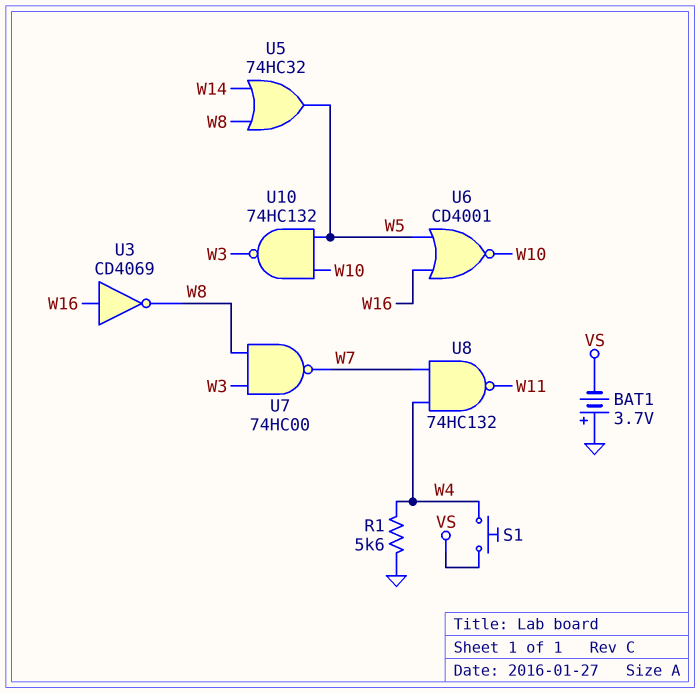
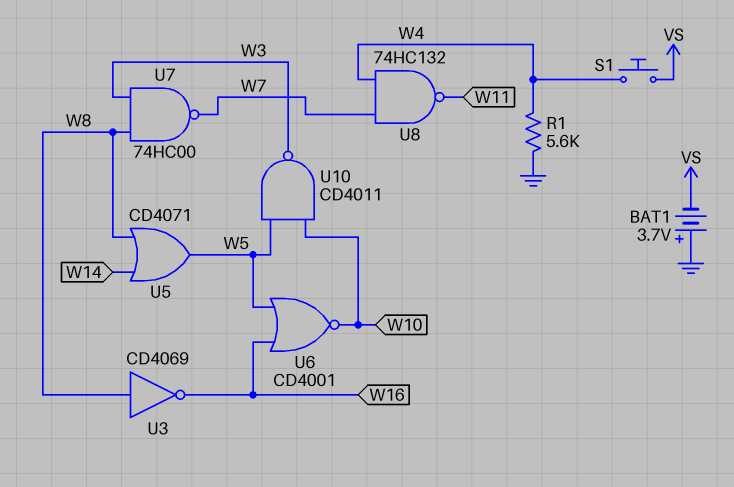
U3: NOT CD4069 (in W16, out W8) -> NOT CD4069 (in W8, out W16)
U5: OR 74HC32 (in W8, in W14, out W5) -> OR CD4071 (in W8, in W14, out W5)
U10: NAND 74HC132 (in W5, in W10, out W3) -> NAND CD4011 (in W5, in W10, out W3)

